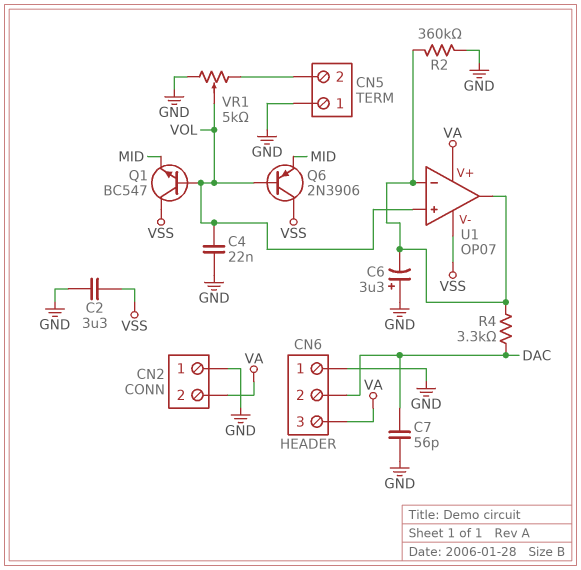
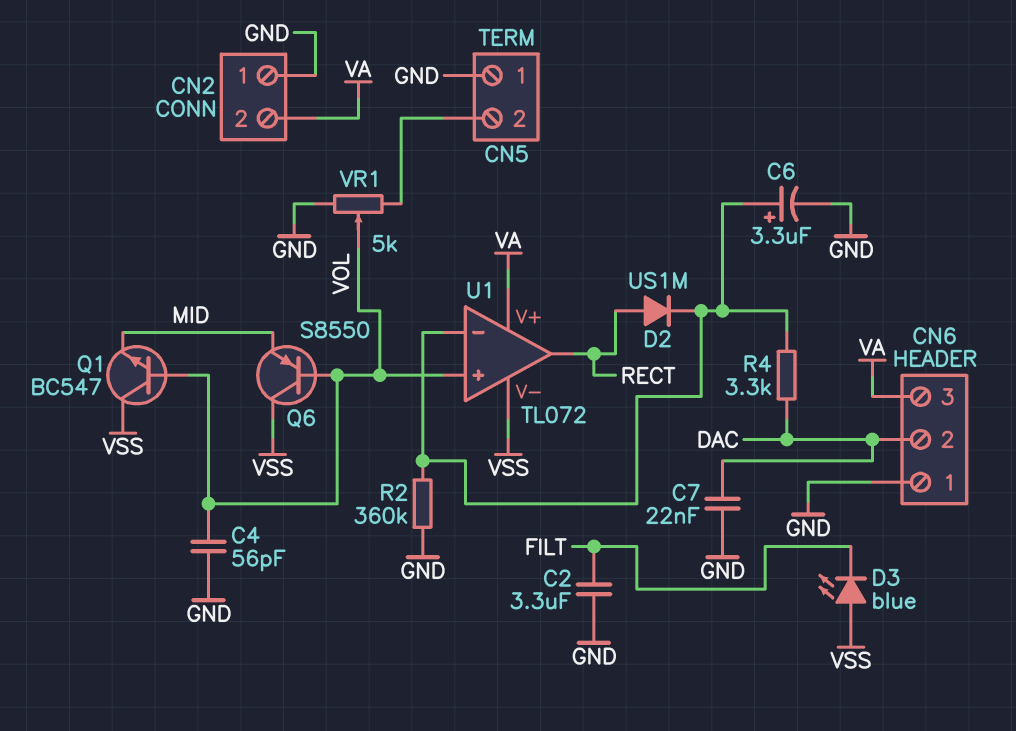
C2: 3.3uF (GND, VSS) -> 3.3uF (FILT, GND)
C4: 22nF (GND, VOL) -> 56pF (GND, VOL)
C6: 3.3uF (plus GND, minus U1/in-) -> 3.3uF (plus U1/in-, minus GND)
C7: 56pF (DAC, GND) -> 22nF (DAC, GND)
D2: none -> diode US1M (A RECT, K U1/in-)
D3: none -> LED blue (A VSS, K FILT)
Q6: PNP 2N3906 (B VOL, C VSS, E MID) -> PNP S8550 (B VOL, C VSS, E MID)
U1: OP07 -> TL072
U1 pin out: U1/in- -> RECT

